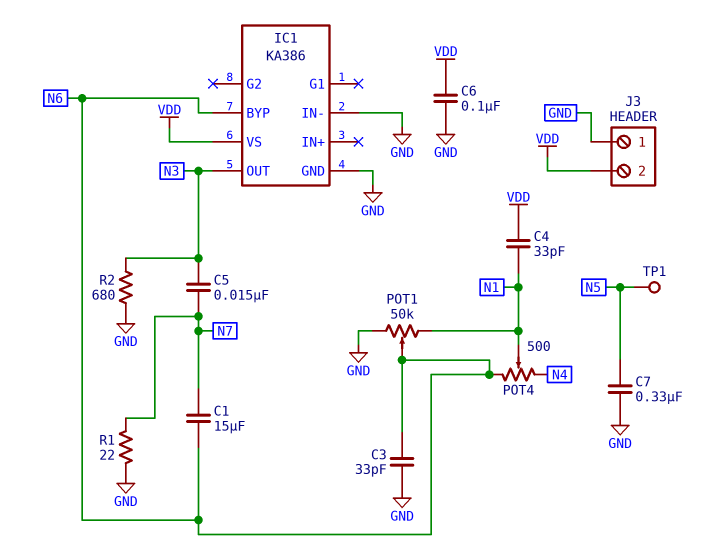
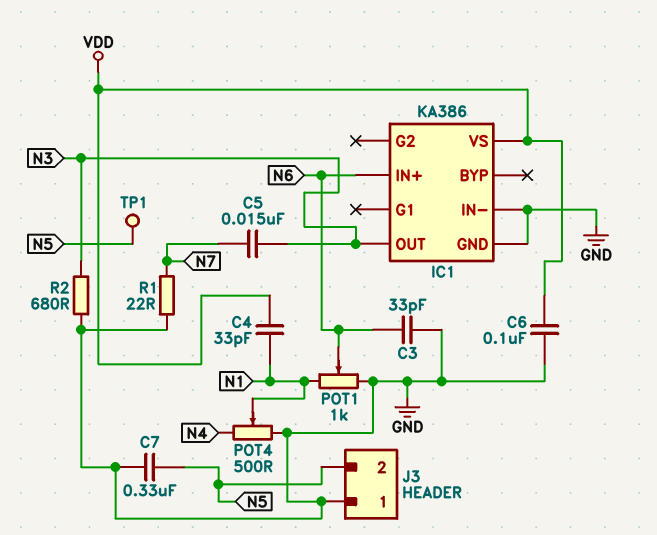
C1: 15uF (N6, N7) -> none
IC1 pin BYP: N6 -> none
IC1 pin IN+: none -> N6
J3 pin 2: VDD -> N5
POT1: 50k (GND, N1, wiper N6) -> 1k (GND, N1, wiper N6)
POT4: 500 (N4, N6, wiper N1) -> 500 (GND, N4, wiper N1)

